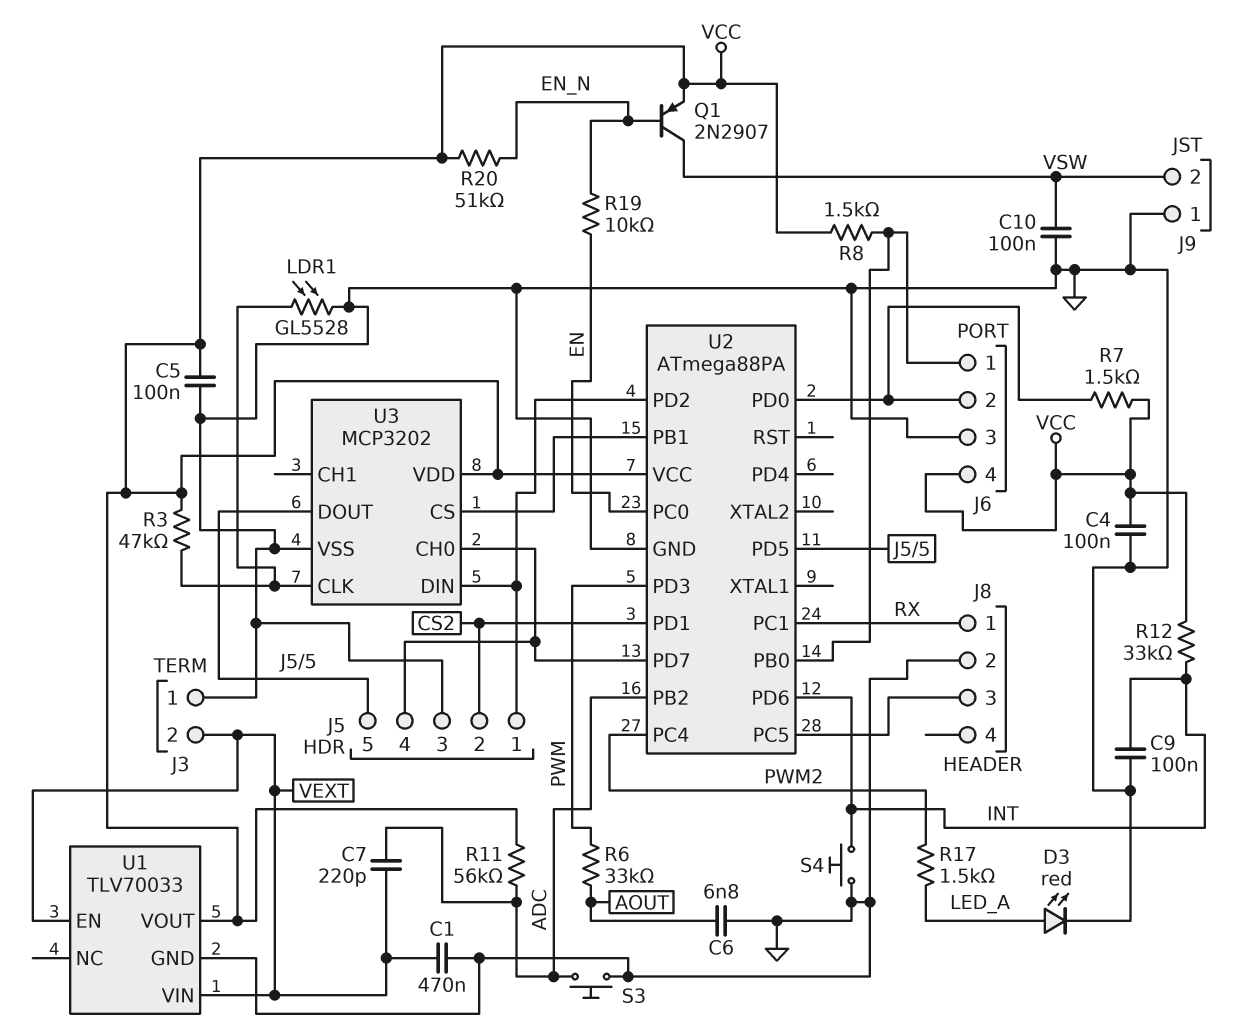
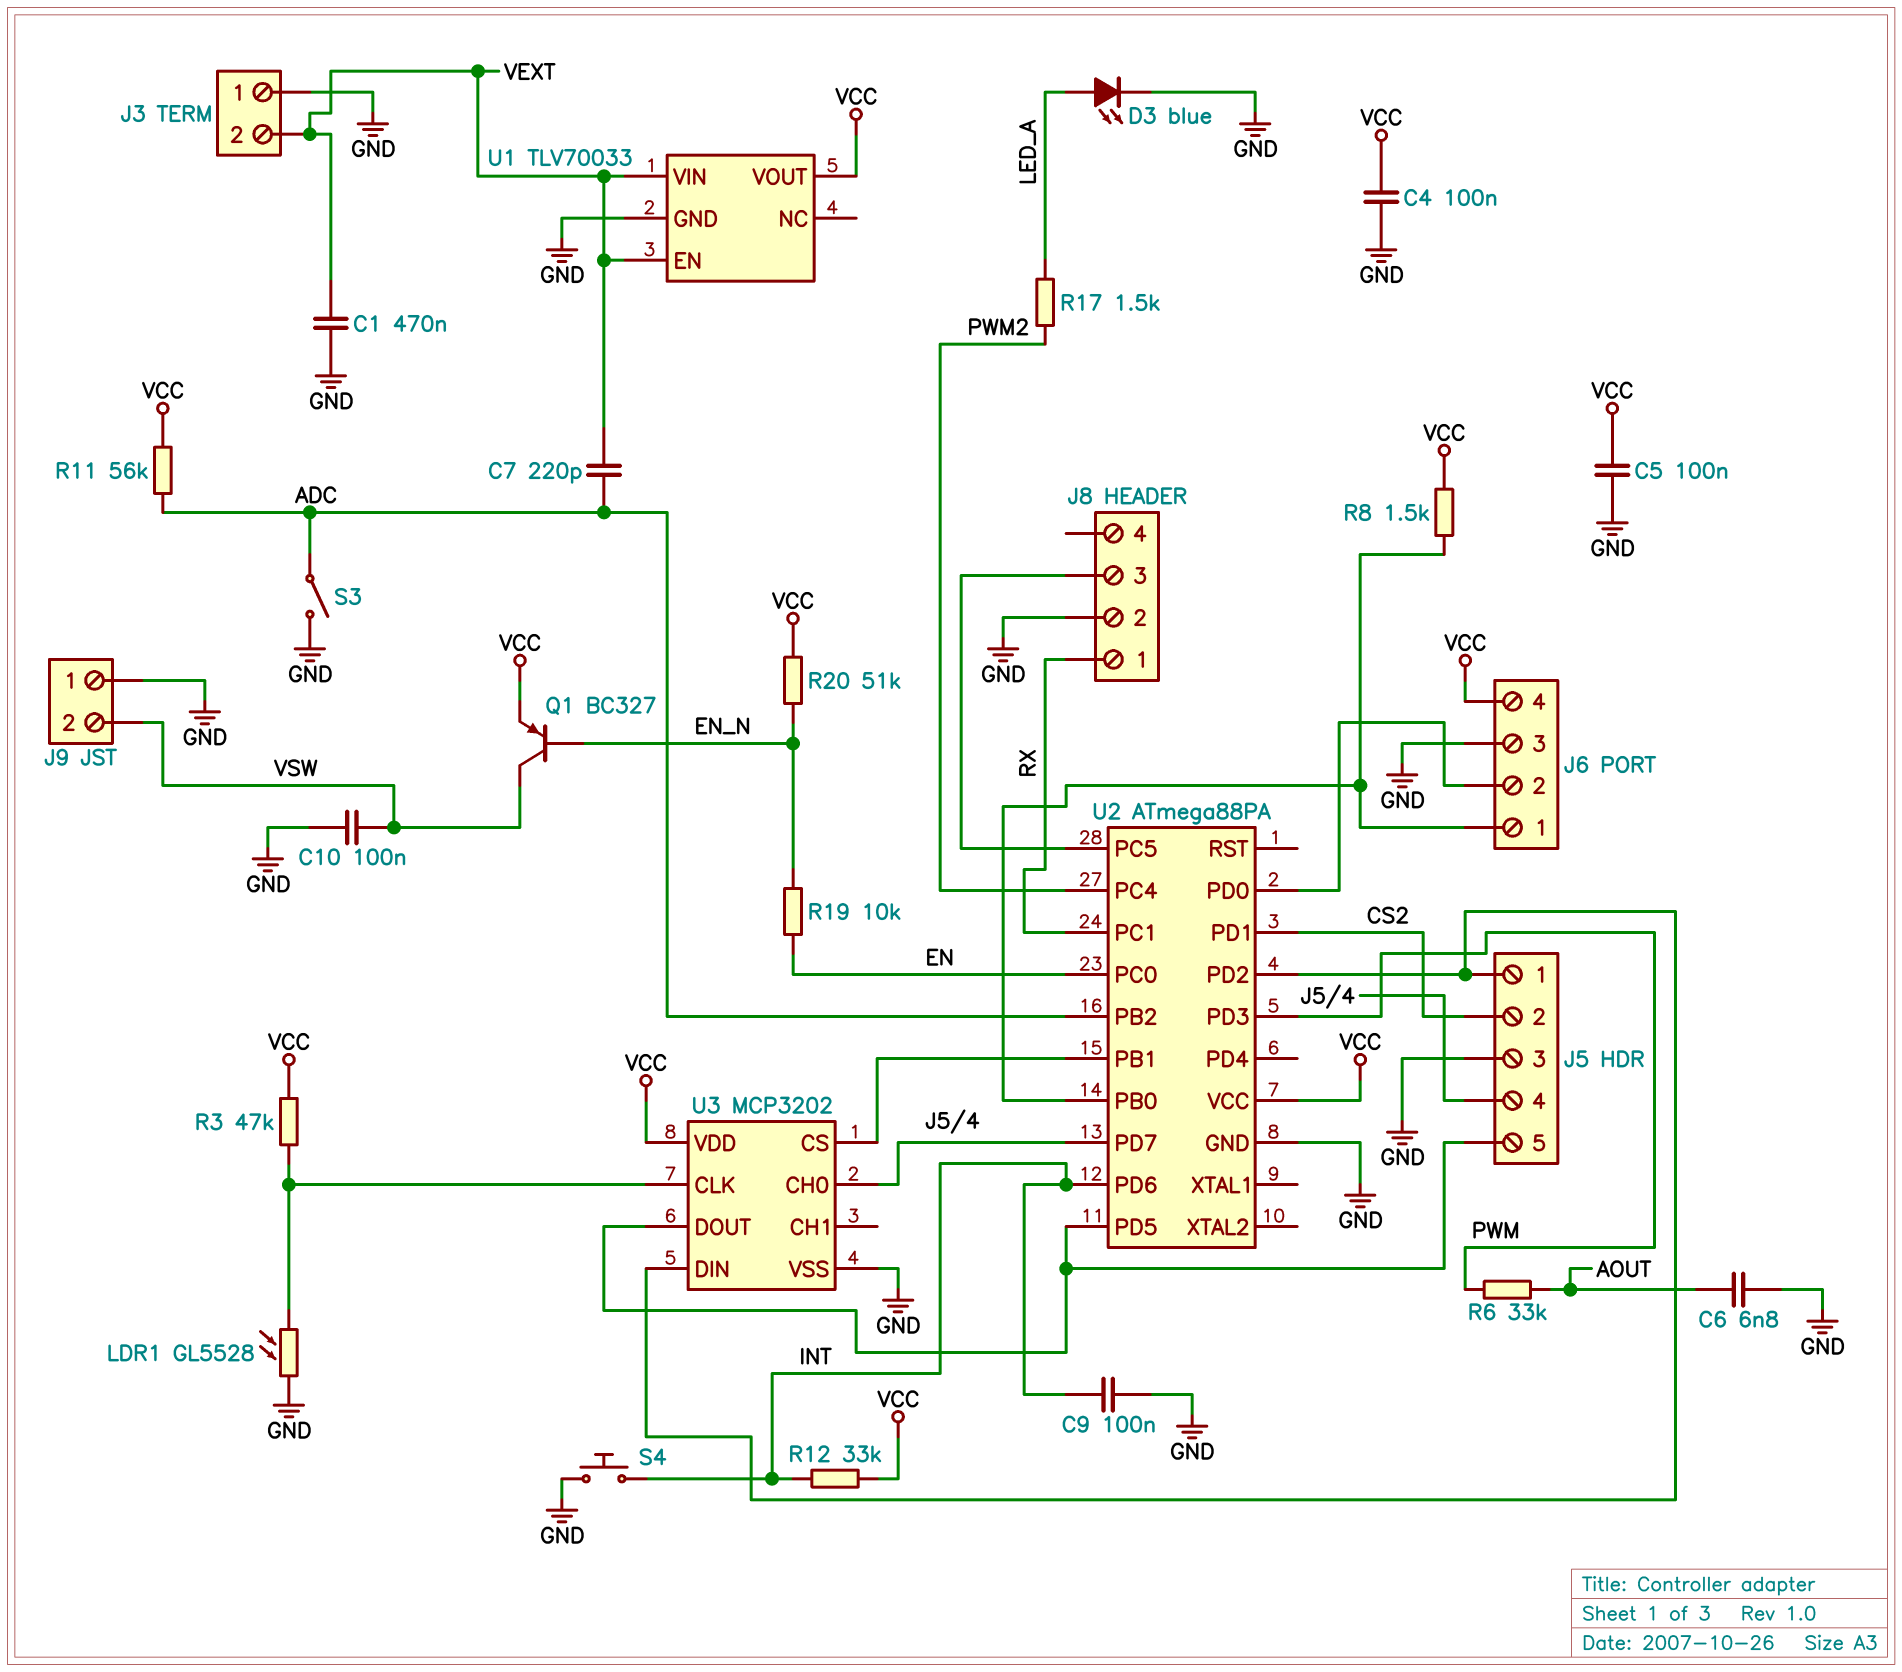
D3: LED red (A LED_A, K GND) -> LED blue (A LED_A, K GND)
Q1: PNP 2N2907 (B EN_N, C VSW, E VCC) -> PNP BC327 (B EN_N, C VSW, E VCC)
R7: 1.5k (J6/2, VCC) -> none
S3: button (ADC, GND) -> switch (ADC, GND)

